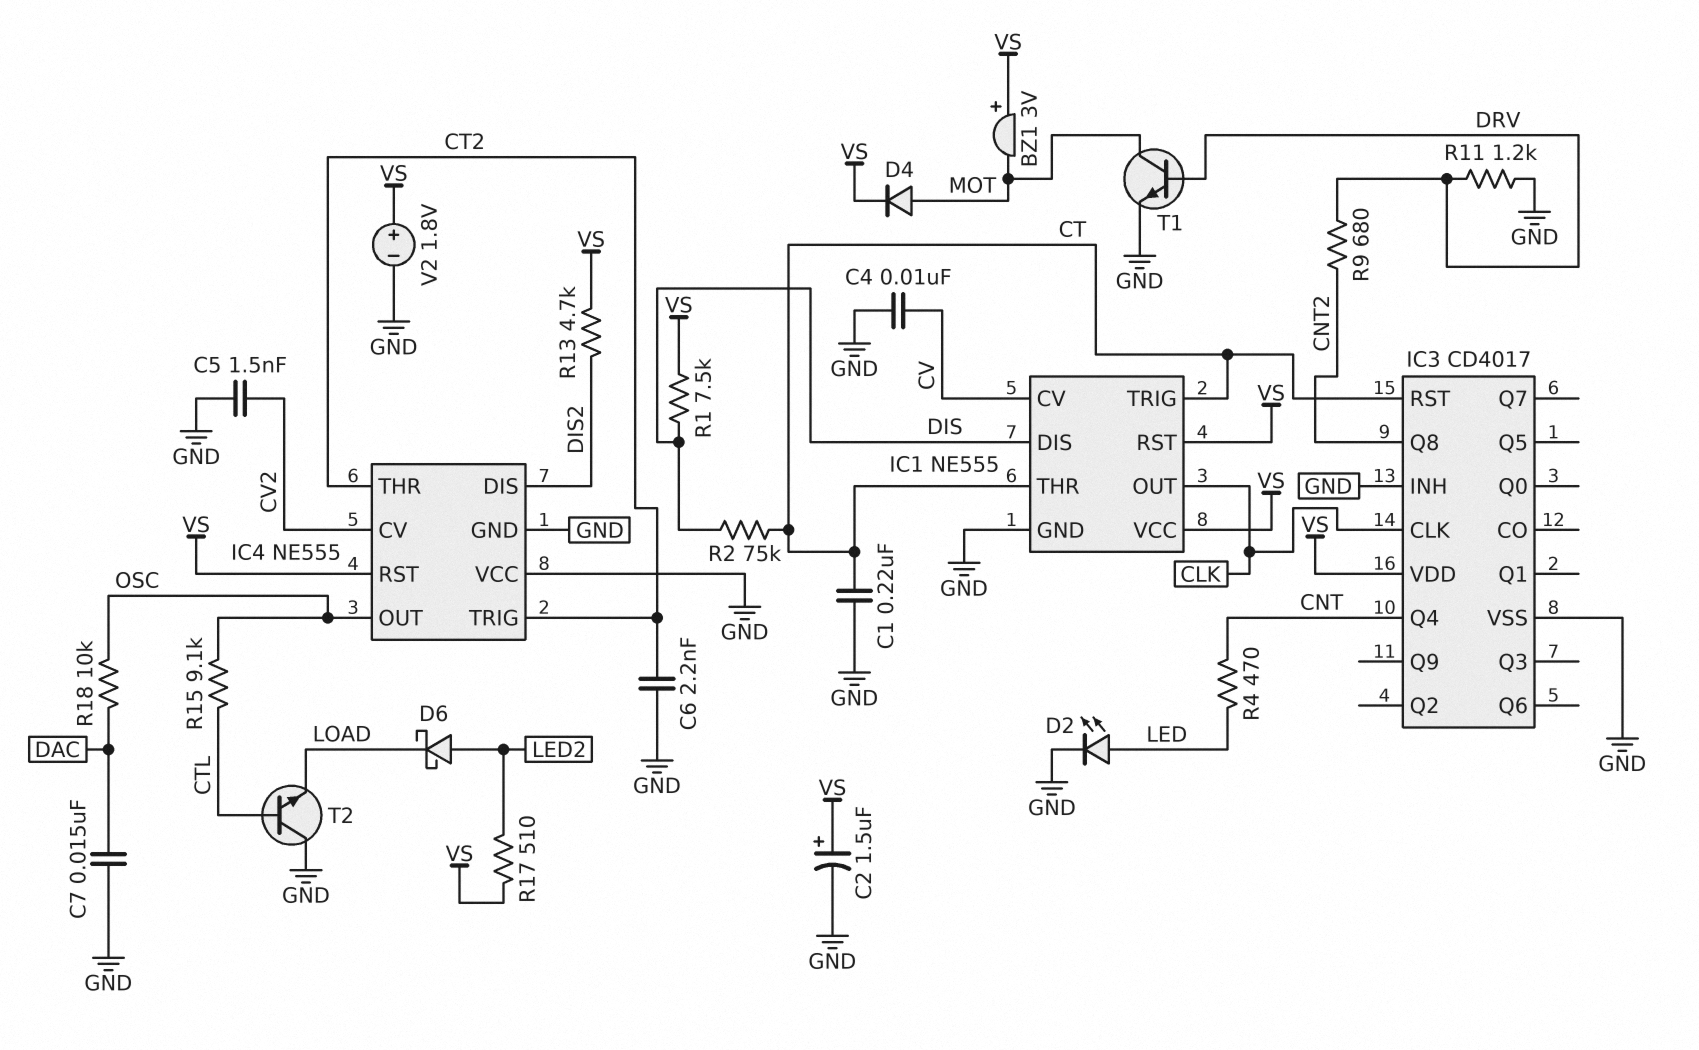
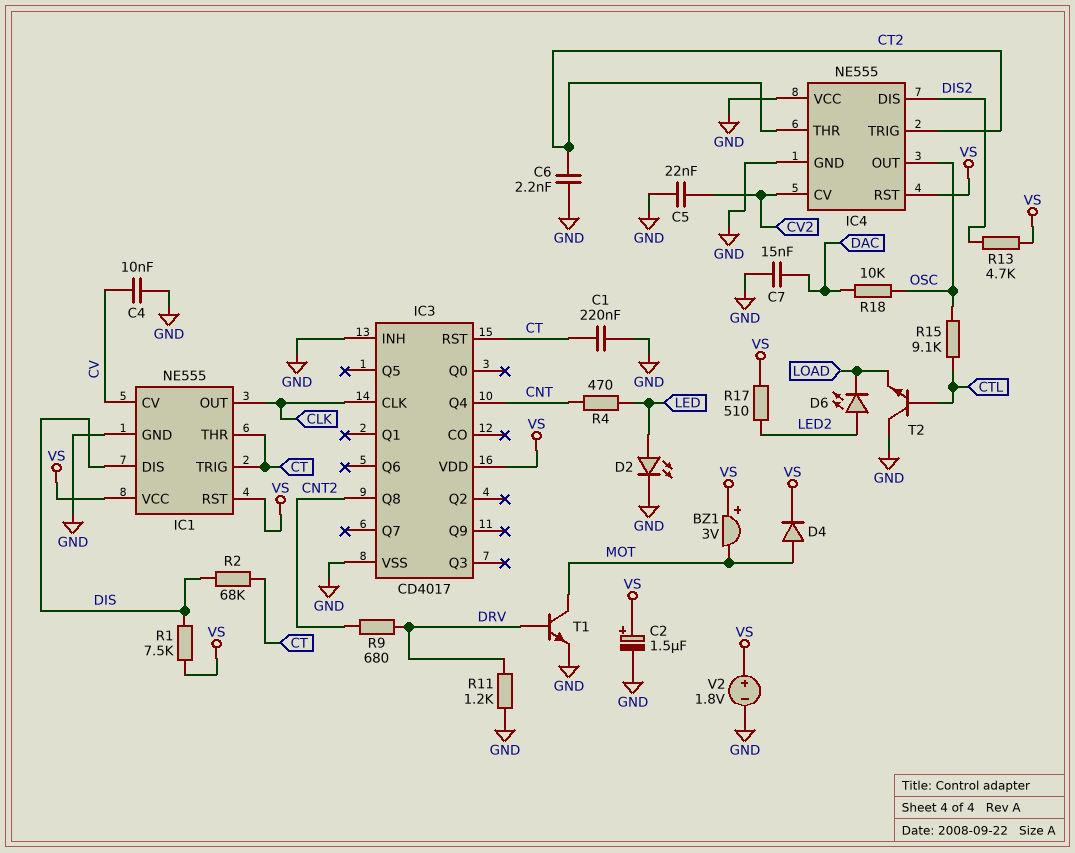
C5: 1.5nF (CV2, GND) -> 22nF (CV2, GND)
D6: schottky (A LED2, K LOAD) -> LED (A LED2, K LOAD)
R2: 75k (CT, DIS) -> 68k (CT, DIS)

